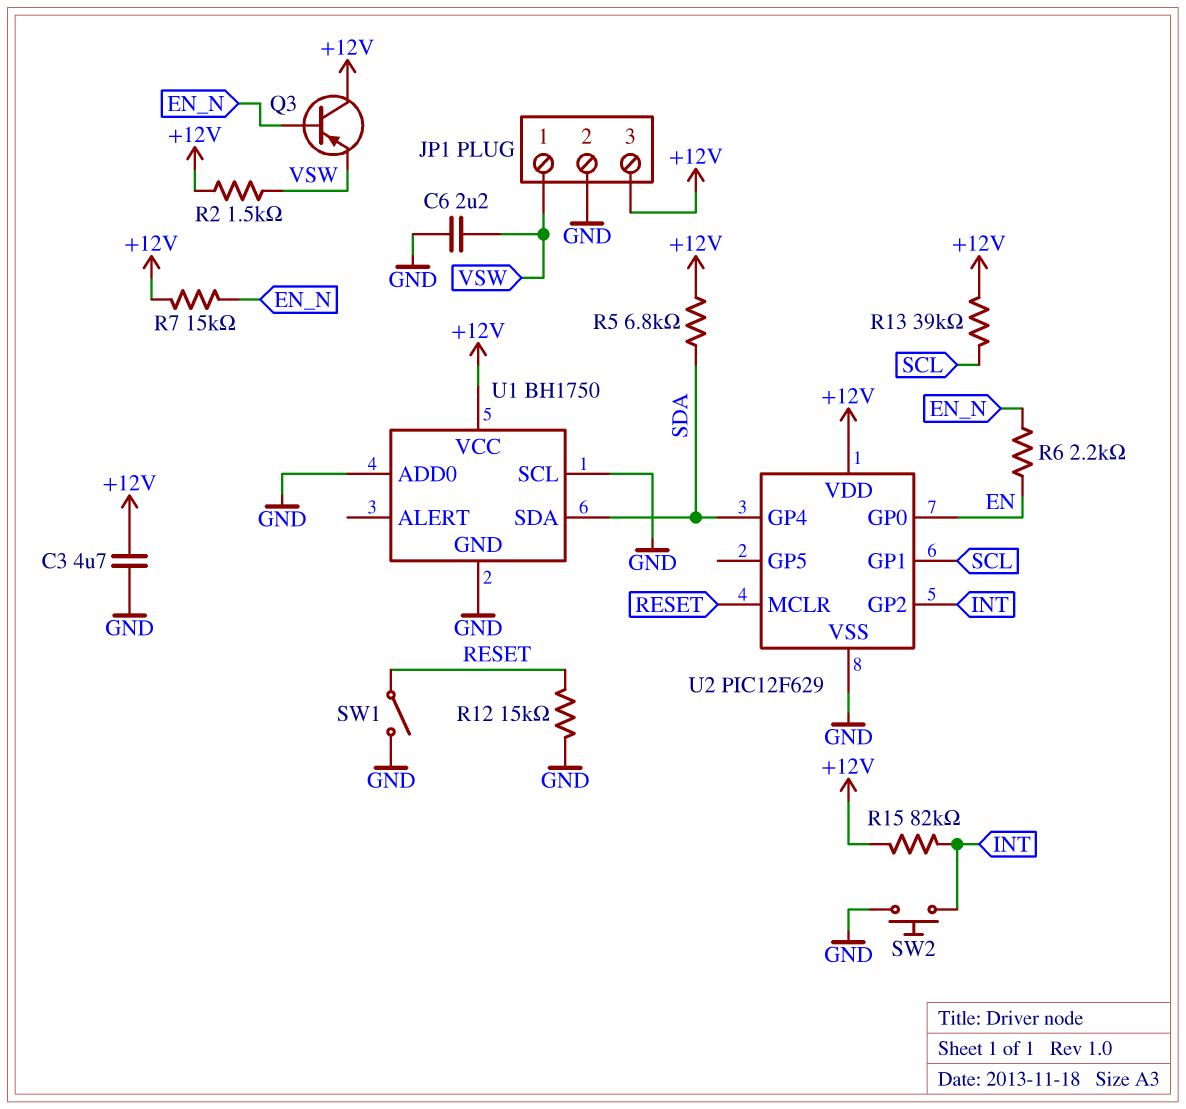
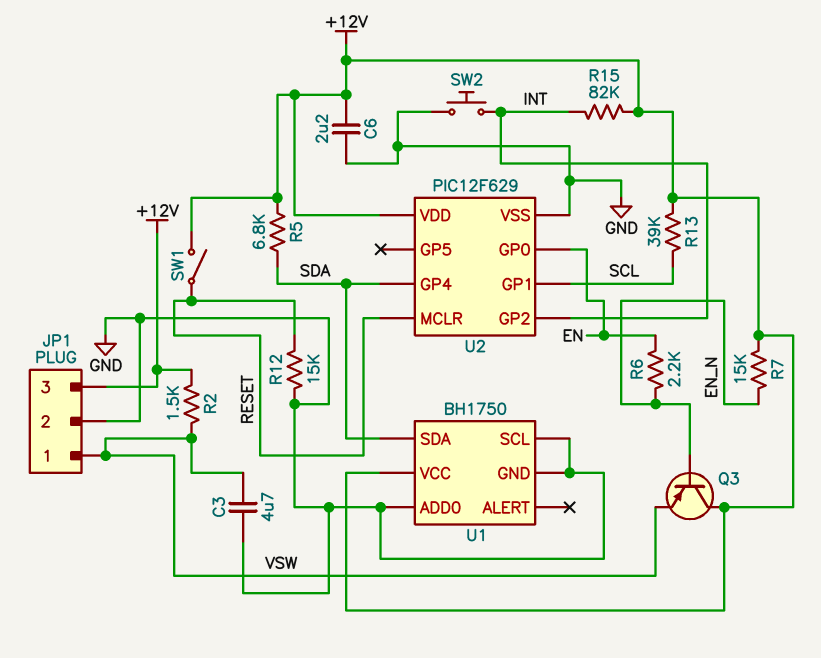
C3: 4.7uF (+12V, GND) -> 4.7uF (GND, VSW)
C6: 2.2uF (GND, VSW) -> 2.2uF (+12V, GND)
SW1: switch (GND, RESET) -> switch (+12V, RESET)

